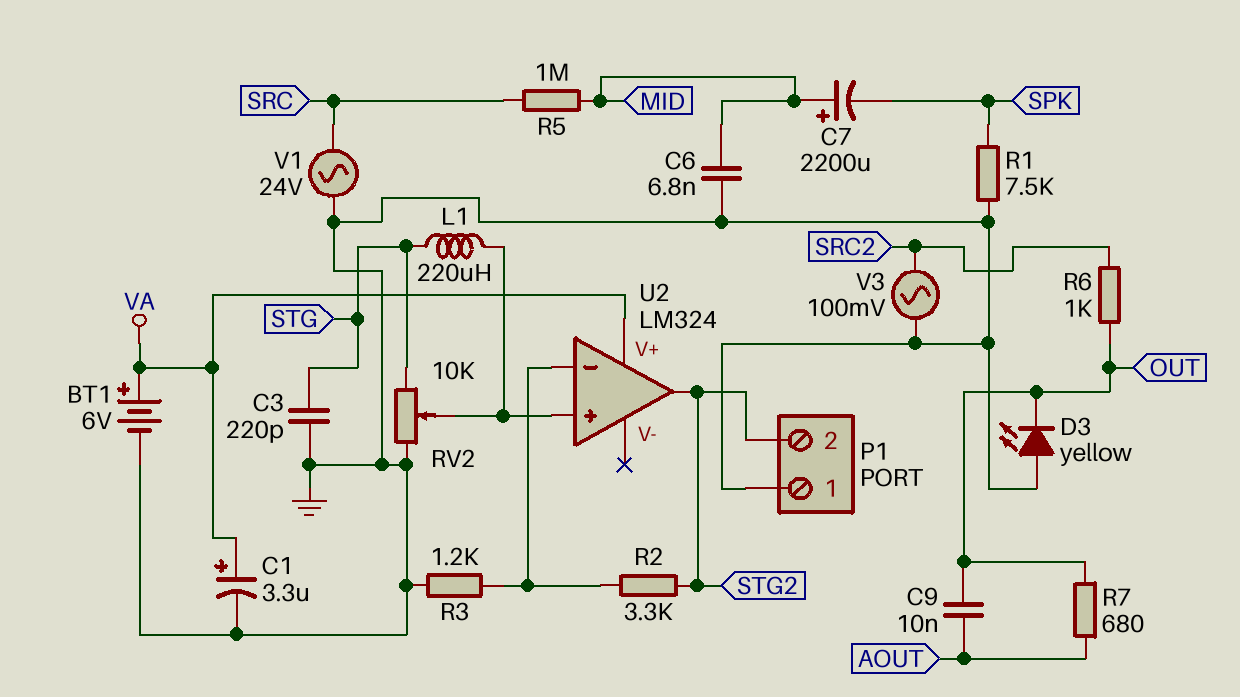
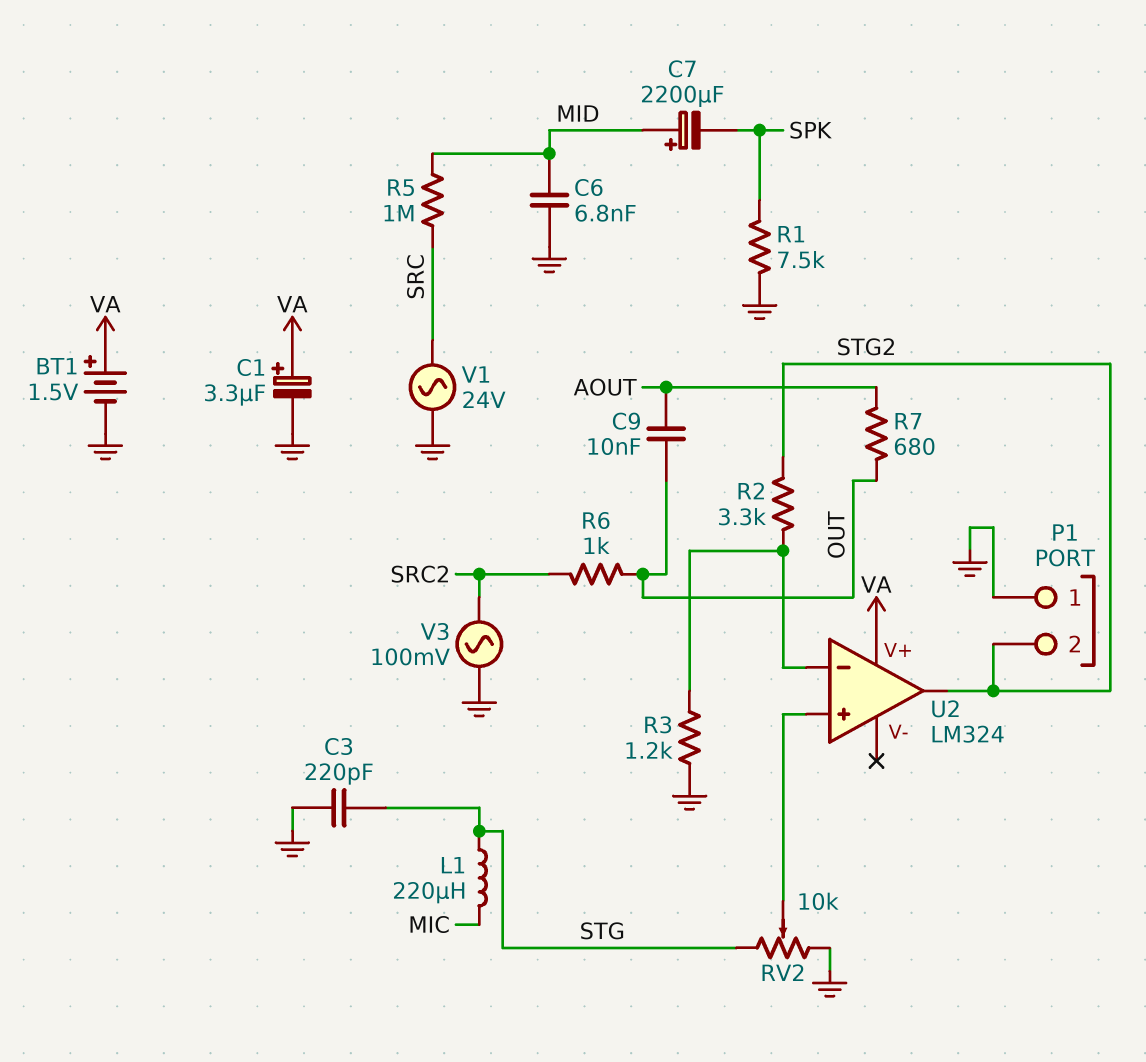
BT1: 6V (plus VA, minus GND) -> 1.5V (plus VA, minus GND)
D3: LED yellow (A GND, K OUT) -> none
L1: 220uH (STG, U2/in+) -> 220uH (MIC, STG)

